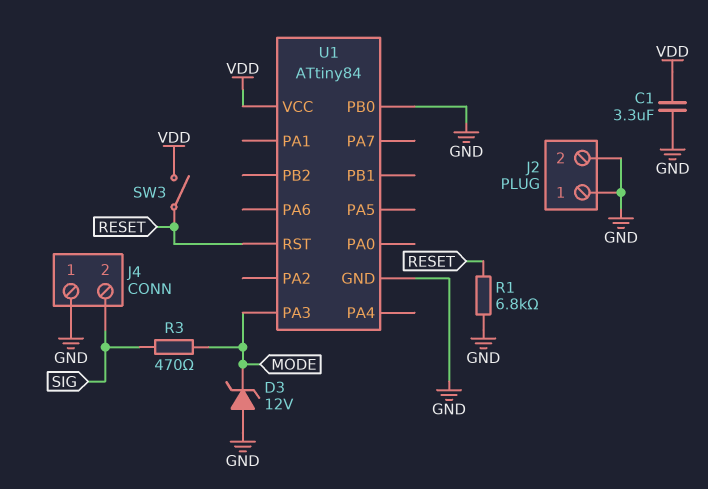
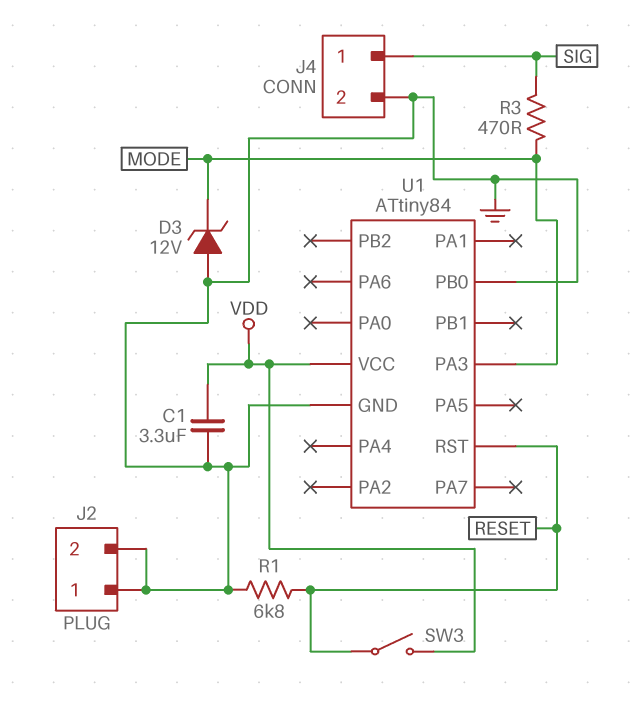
J4 pin 1: GND -> SIG
J4 pin 2: SIG -> GND

